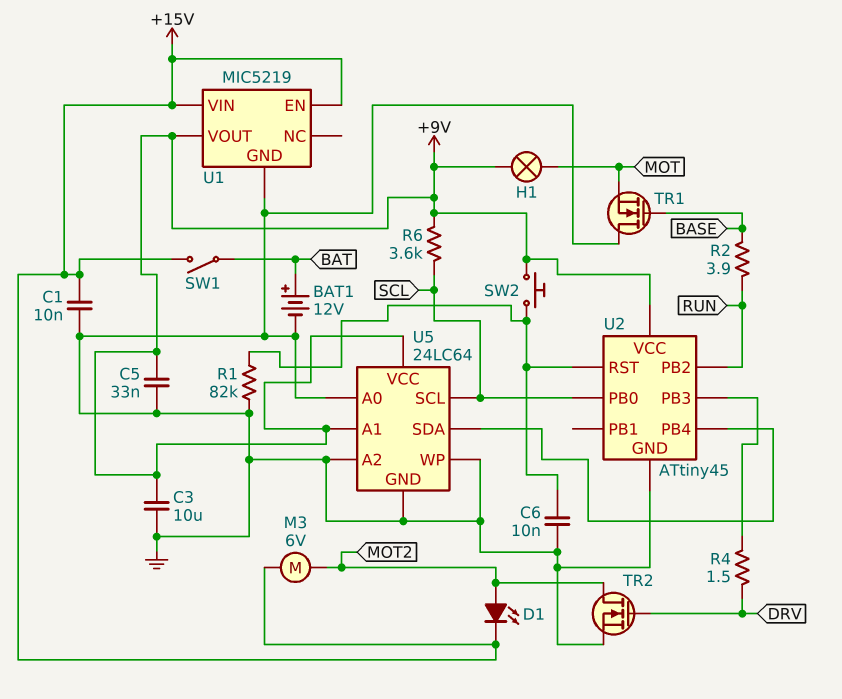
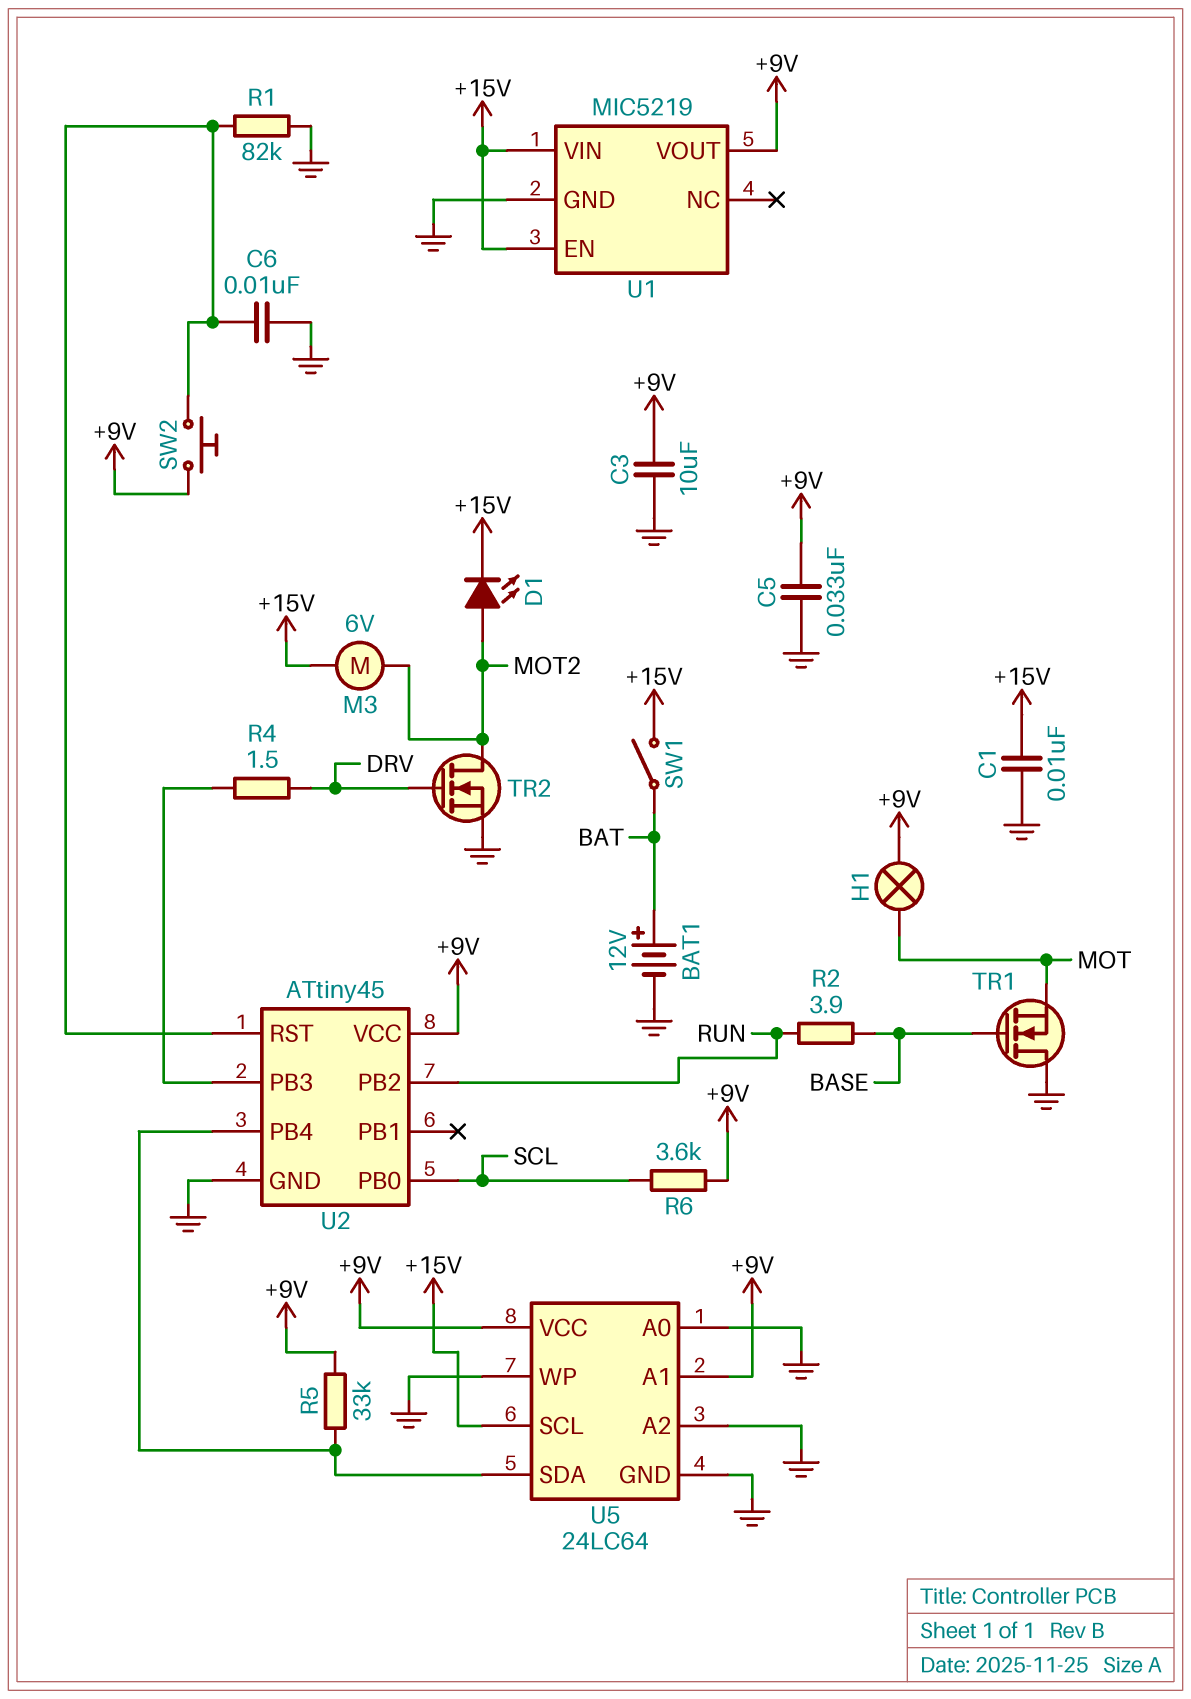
R5: none -> 33k (+9V, U2/PB4)
U5 pin SCL: SCL -> +15V

